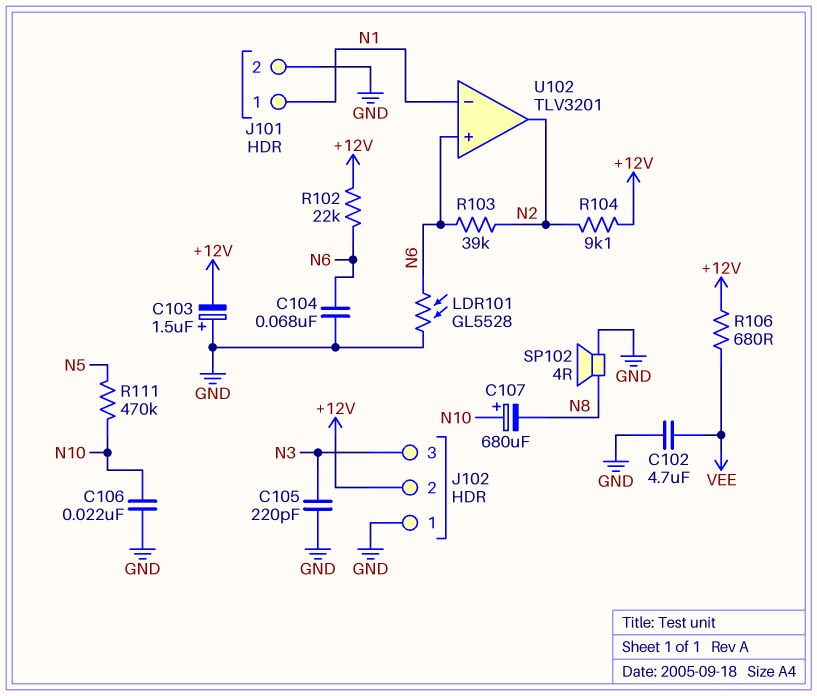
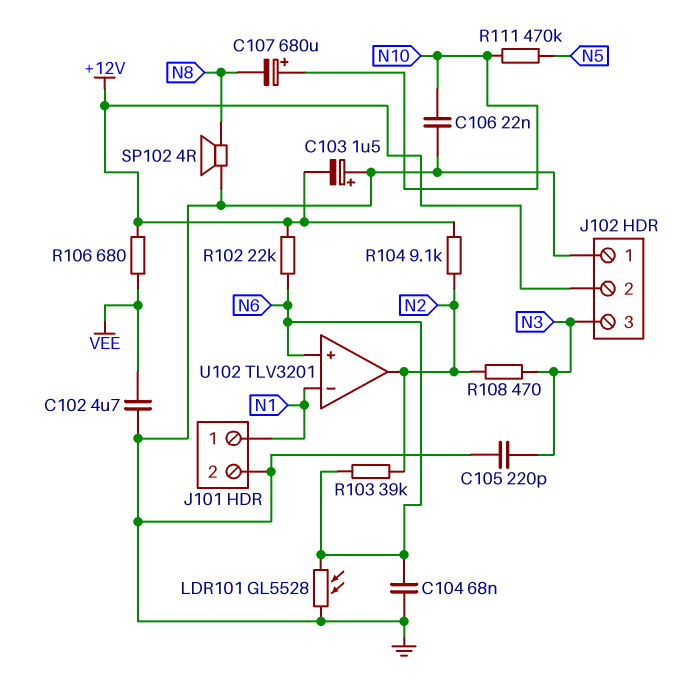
R108: none -> 470 (N2, N3)

